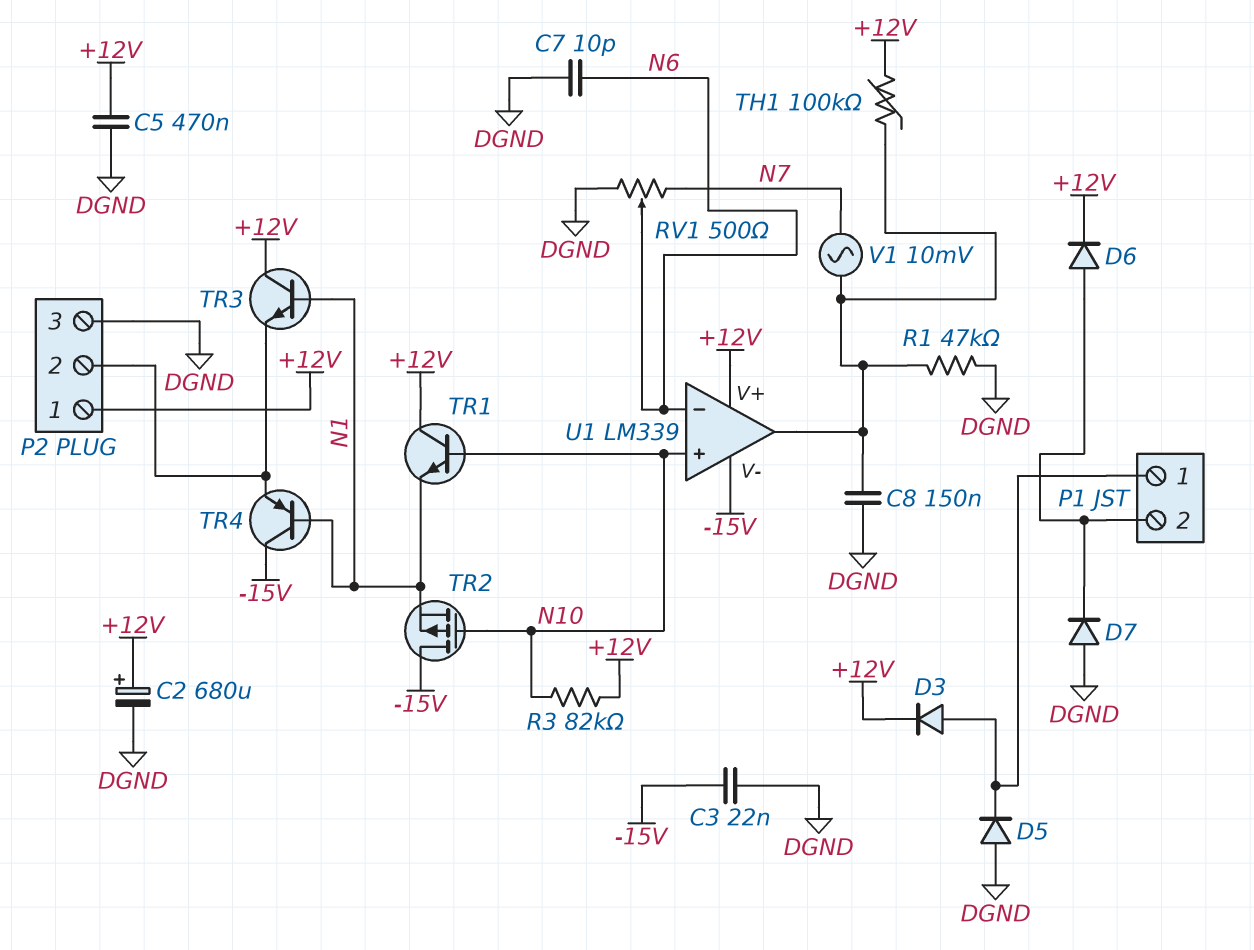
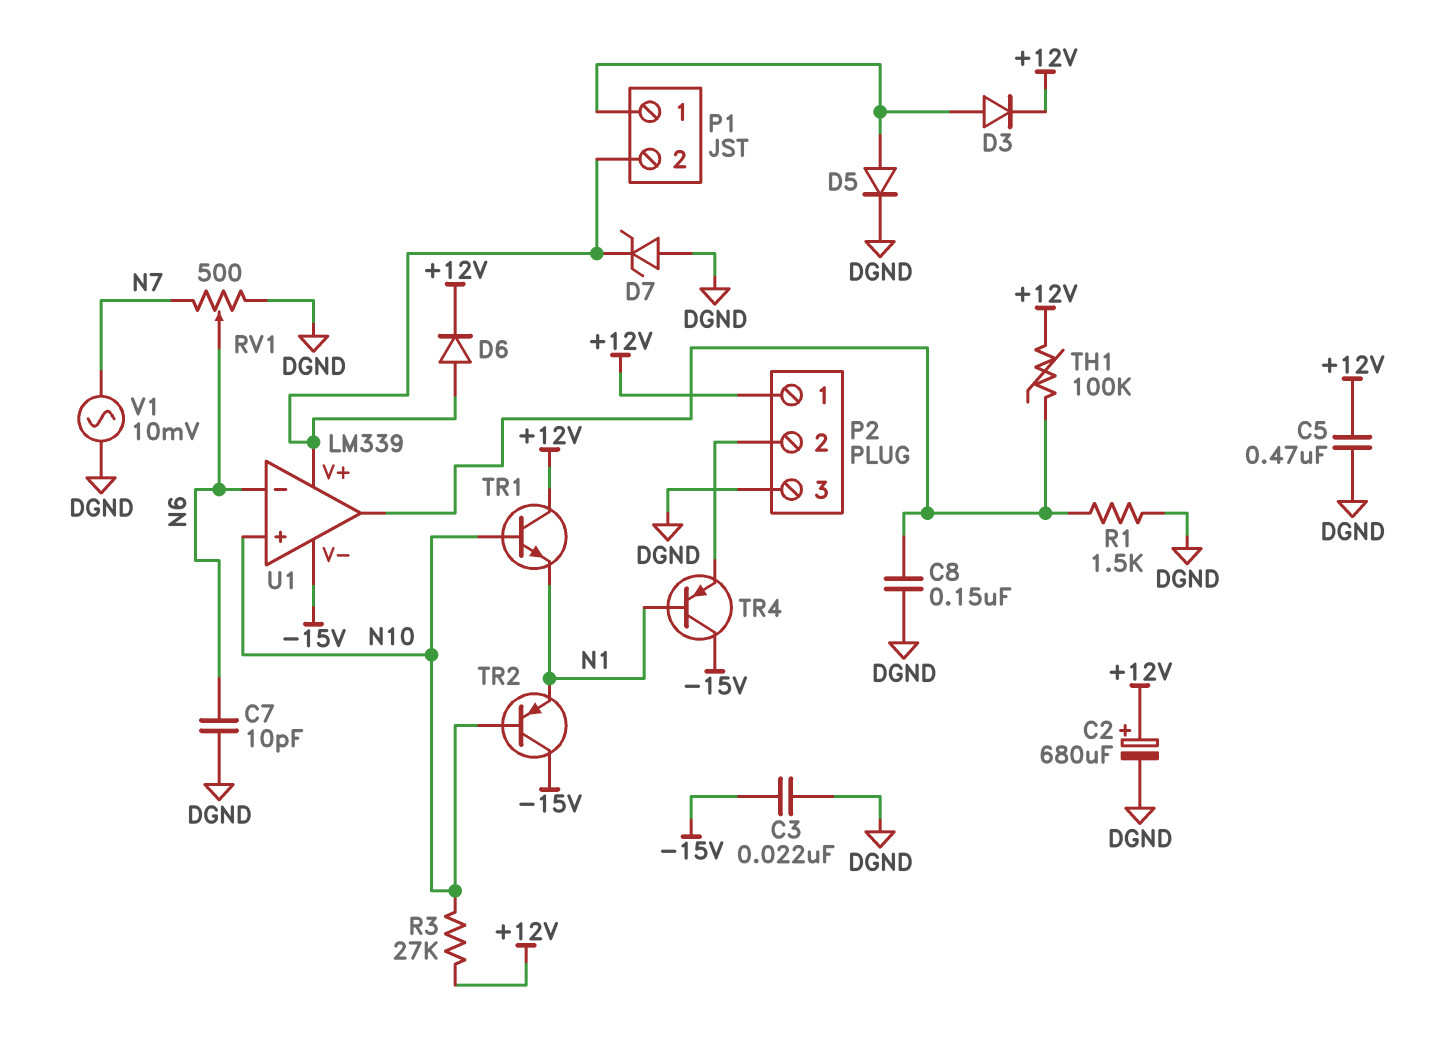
D5: diode (A DGND, K P1/1) -> diode (A P1/1, K DGND)
D7: diode (A DGND, K P1/2) -> zener (A DGND, K P1/2)
R1: 47k (DGND, U1/out) -> 1.5k (DGND, U1/out)
R3: 82k (+12V, N10) -> 27k (+12V, N10)
TR2: PMOS (G N10, D -15V, S N1) -> PNP (B N10, C -15V, E N1)
TR3: NPN (B N1, C +12V, E P2/2) -> none
U1 pin V+: +12V -> P1/2
V1: AC 10mV (N7, U1/out) -> AC 10mV (DGND, N7)

